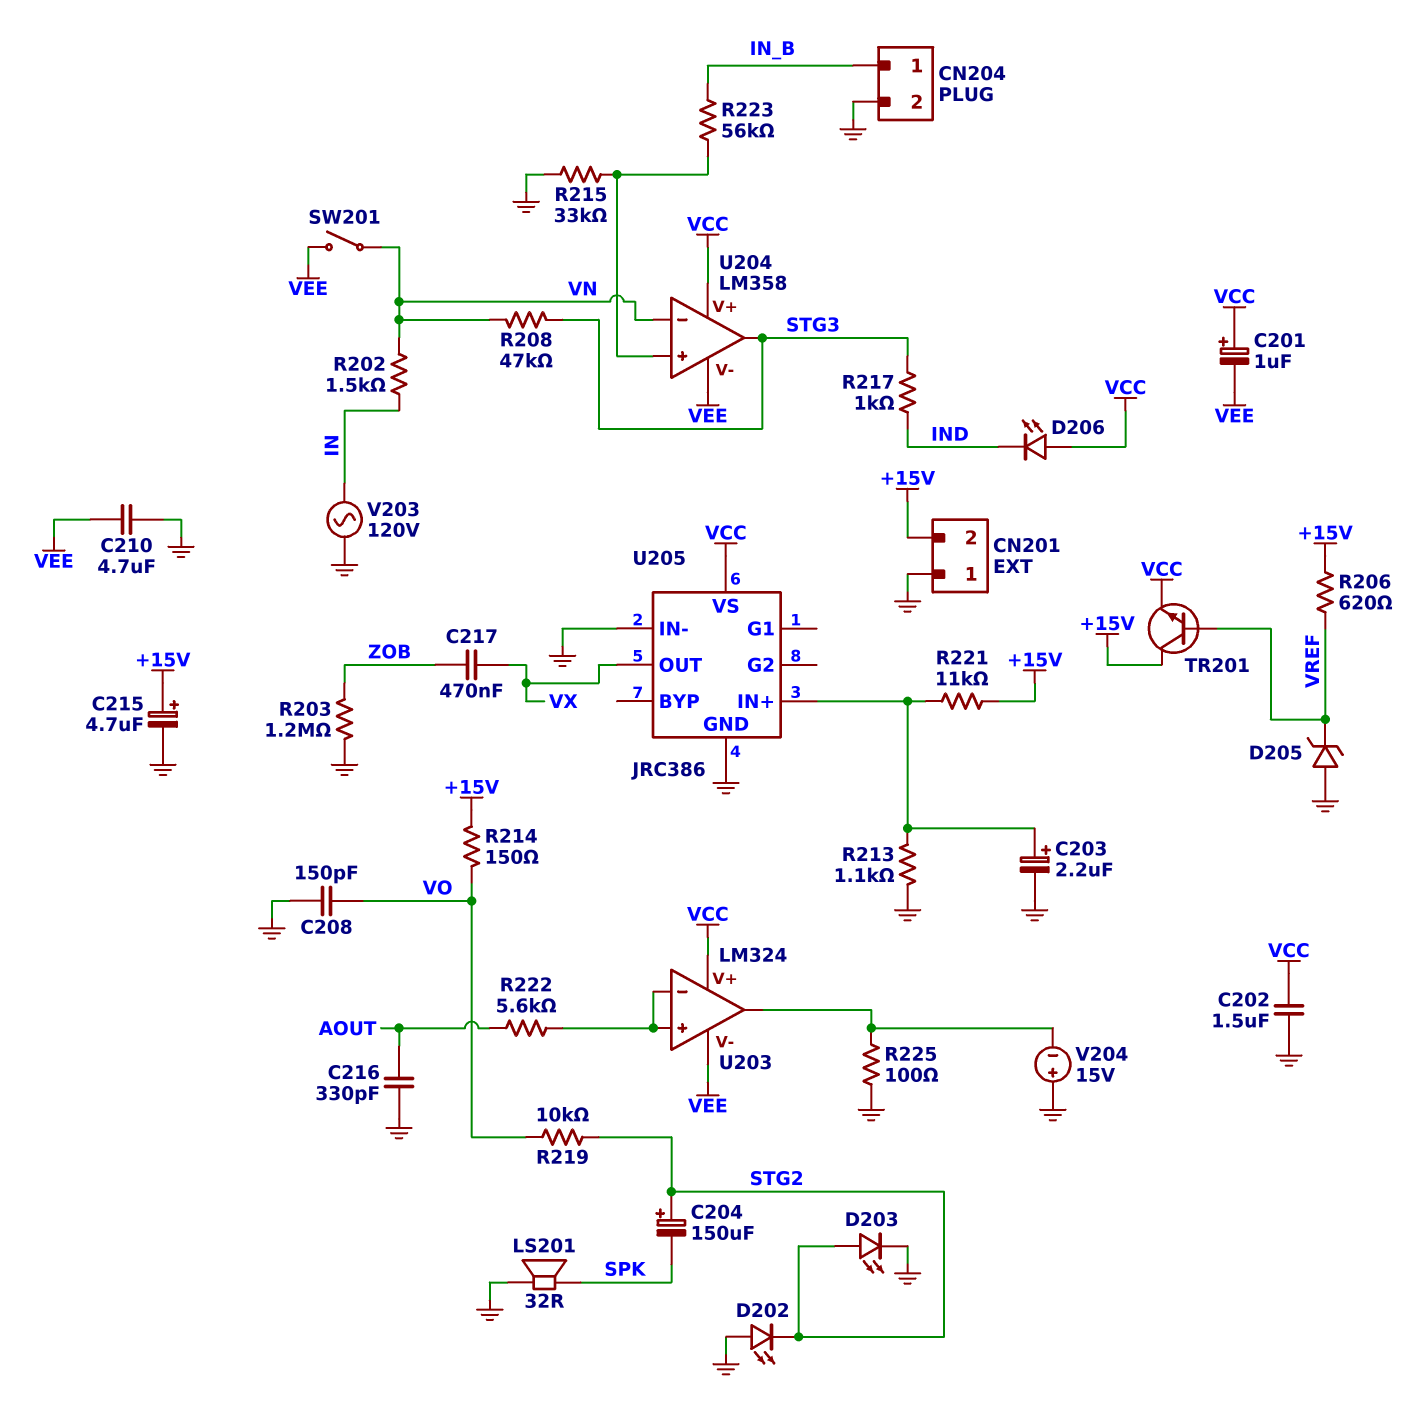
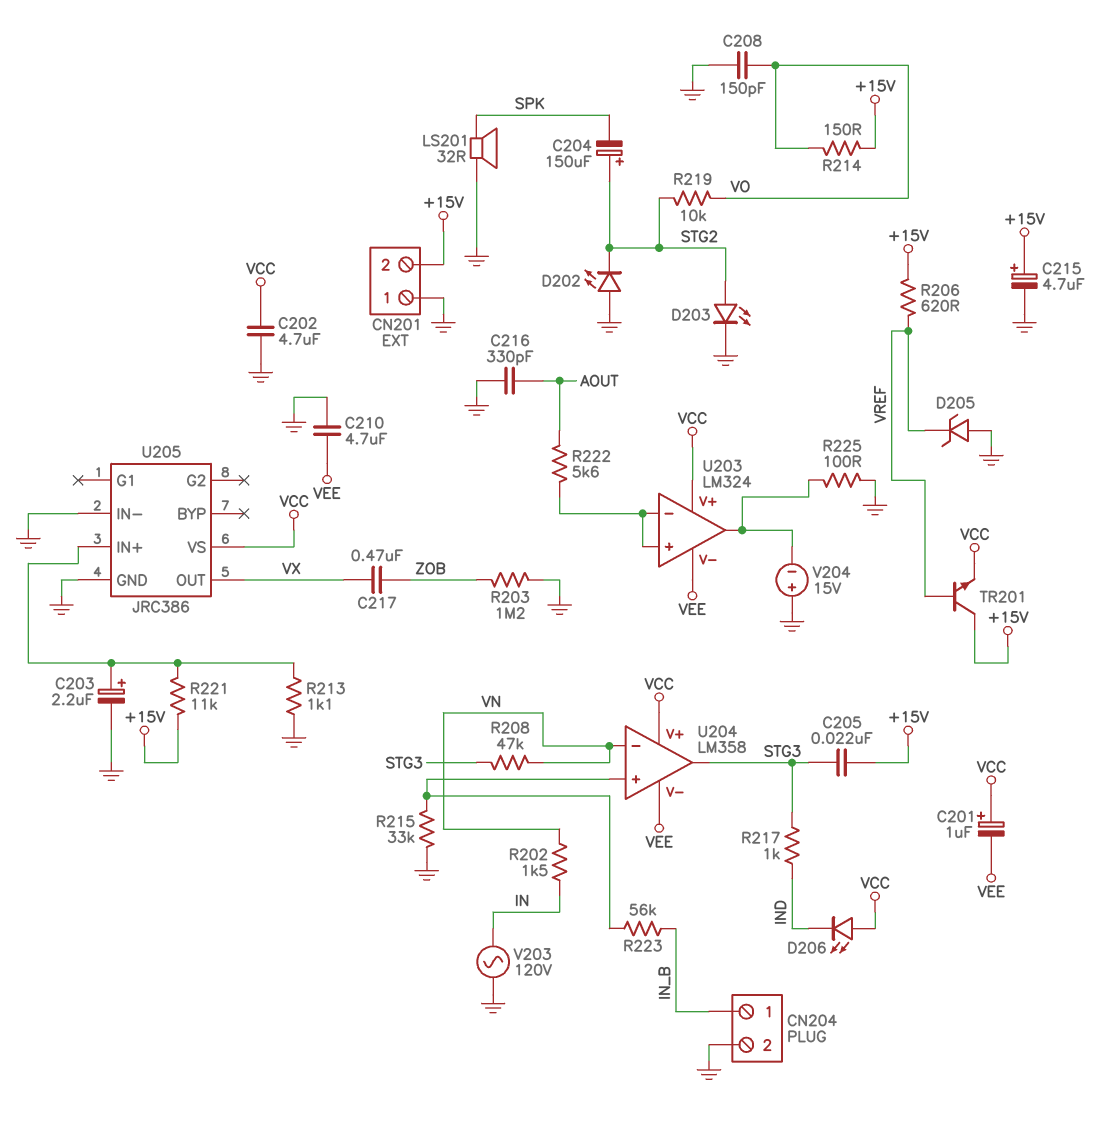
C202: 1.5uF (GND, VCC) -> 4.7uF (GND, VCC)
C205: none -> 22nF (+15V, STG3)
SW201: switch (VEE, VN) -> none

